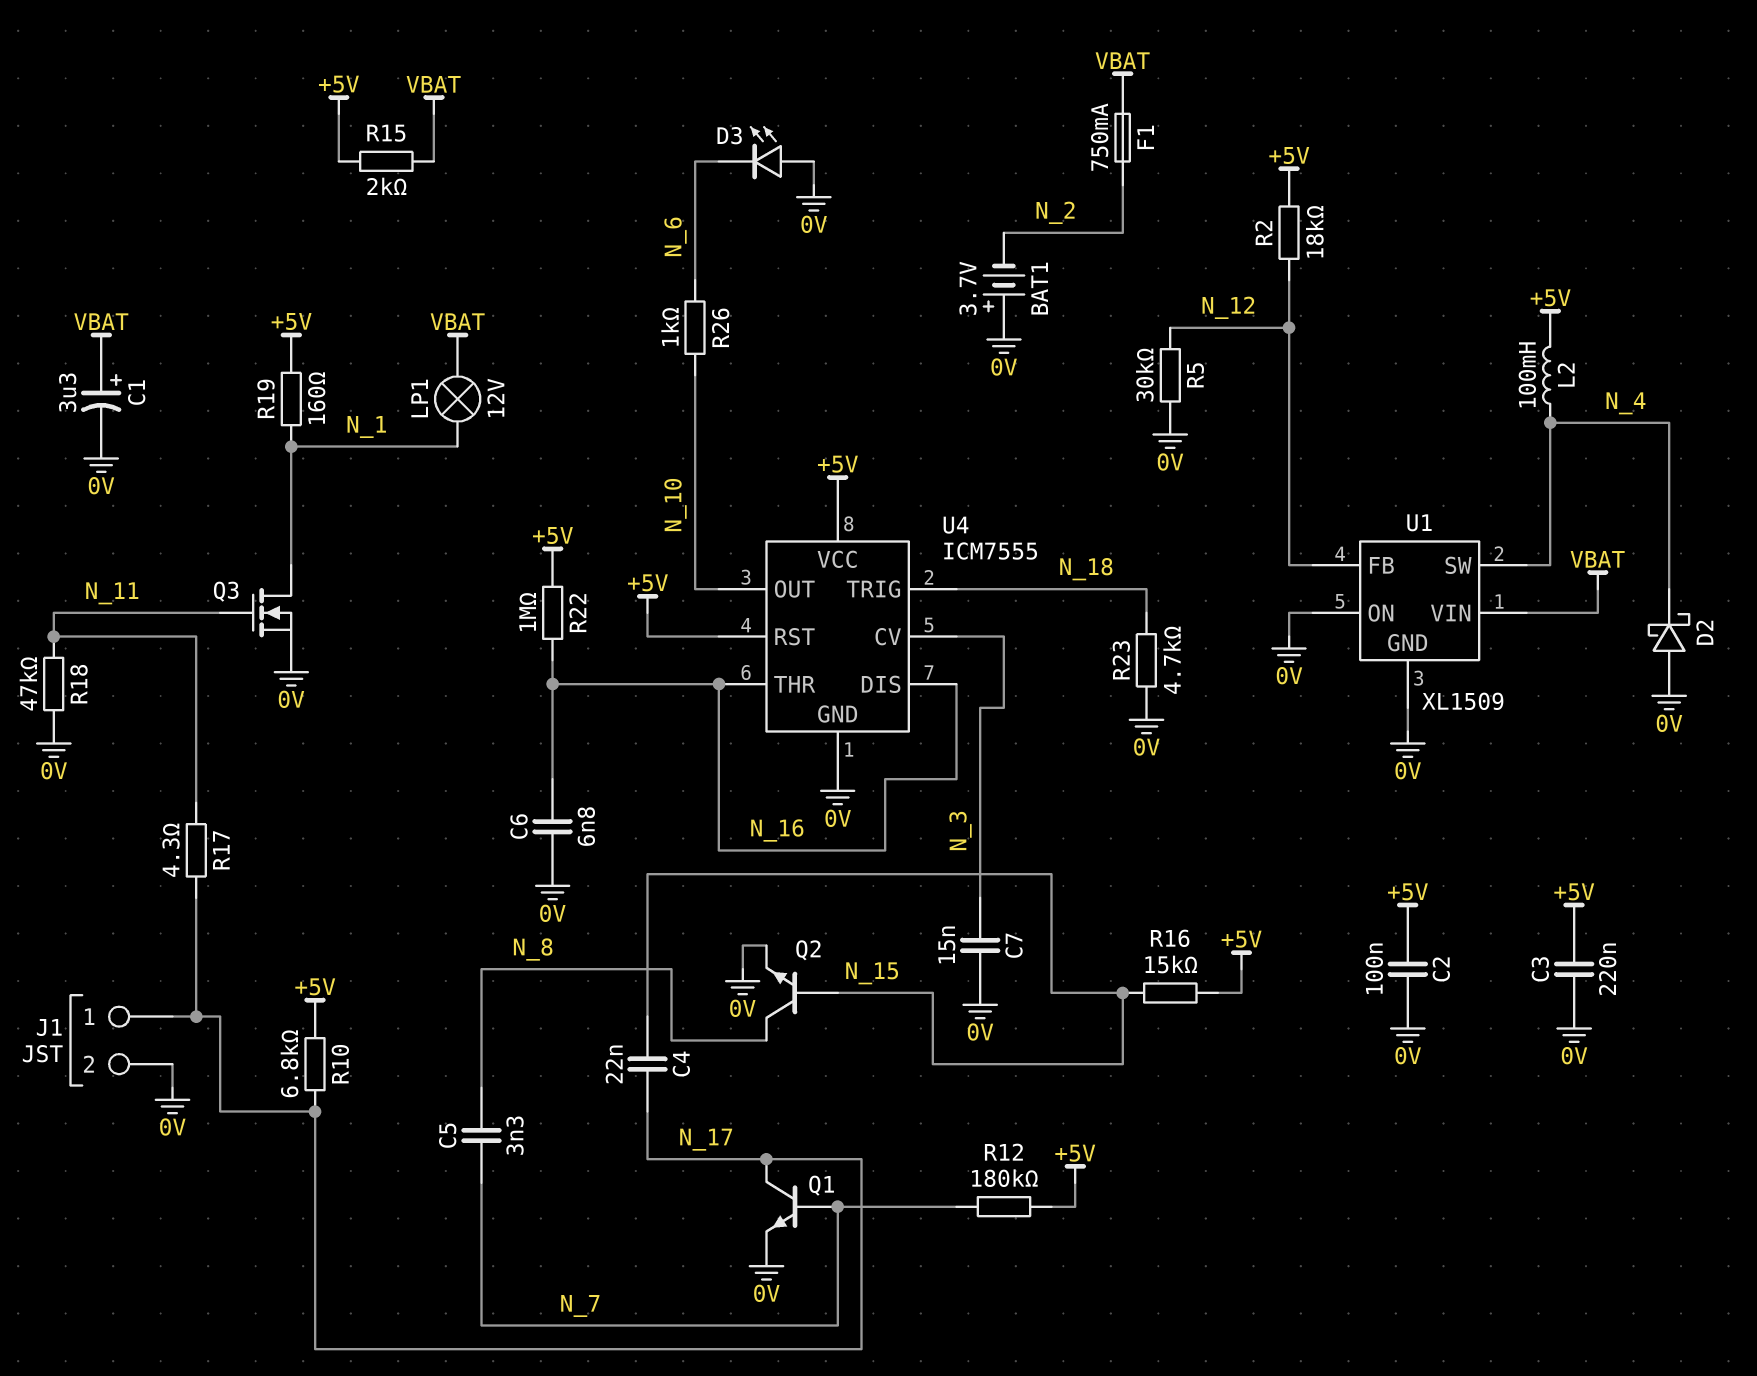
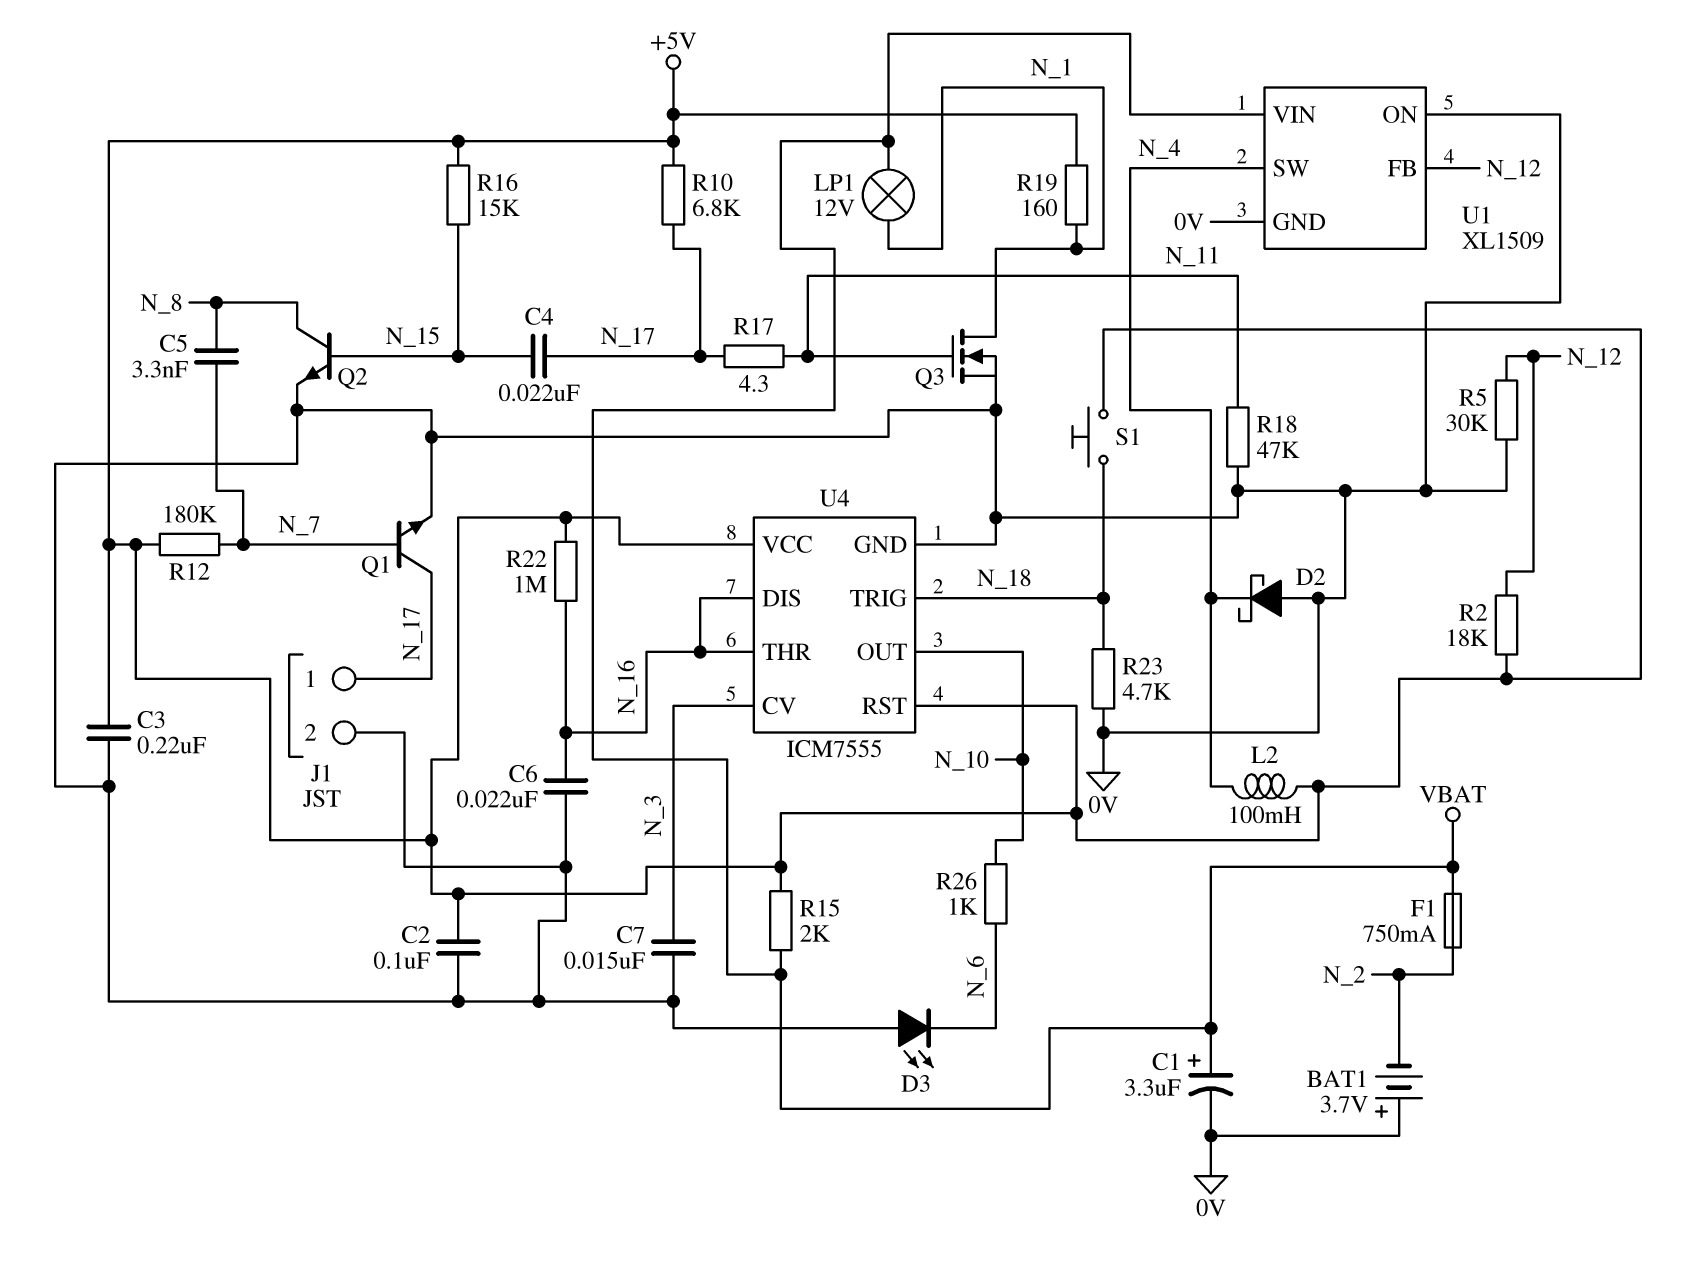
C6: 6.8nF (0V, N_16) -> 22nF (0V, N_16)
S1: none -> button (+5V, N_18)

